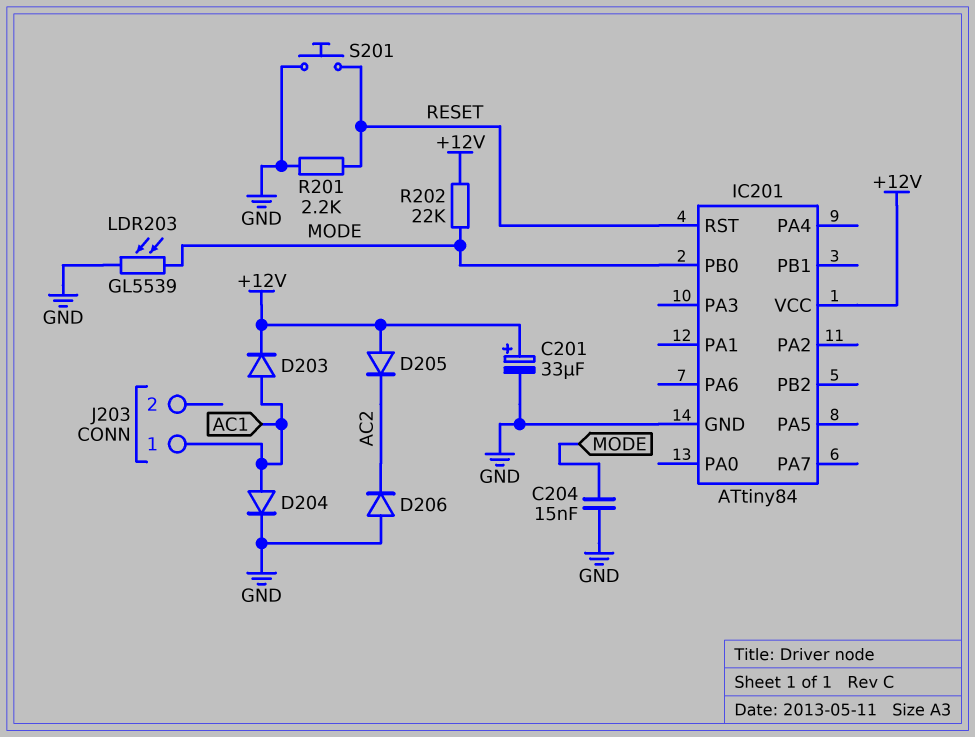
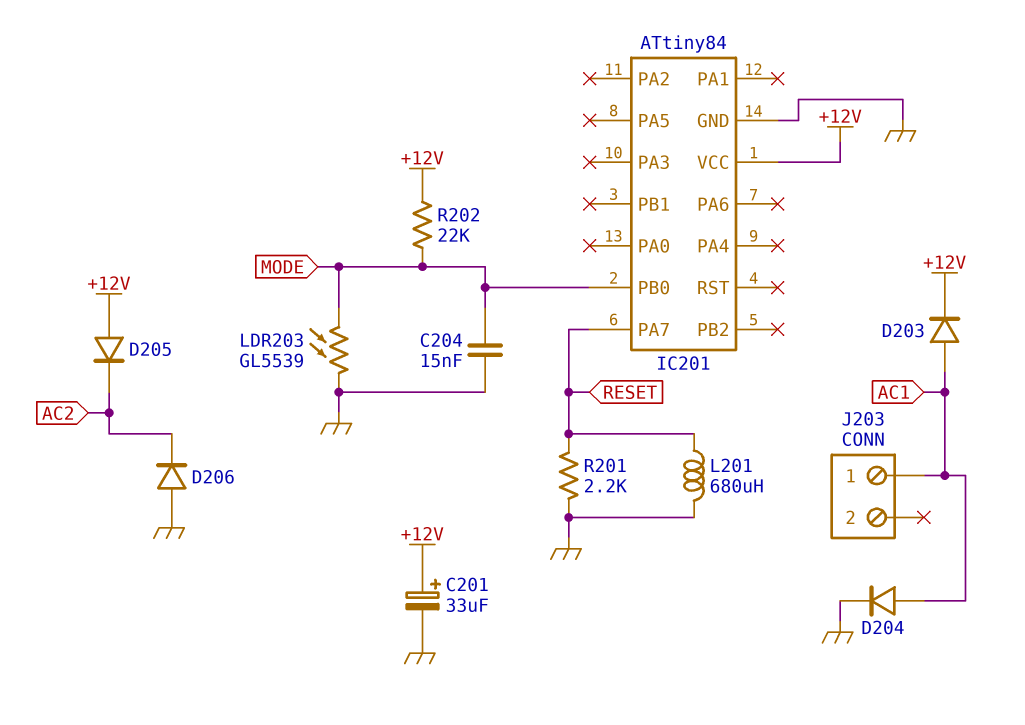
IC201 pin PA7: none -> RESET
IC201 pin RST: RESET -> none
L201: none -> 680uH (GND, RESET)
S201: button (GND, RESET) -> none

